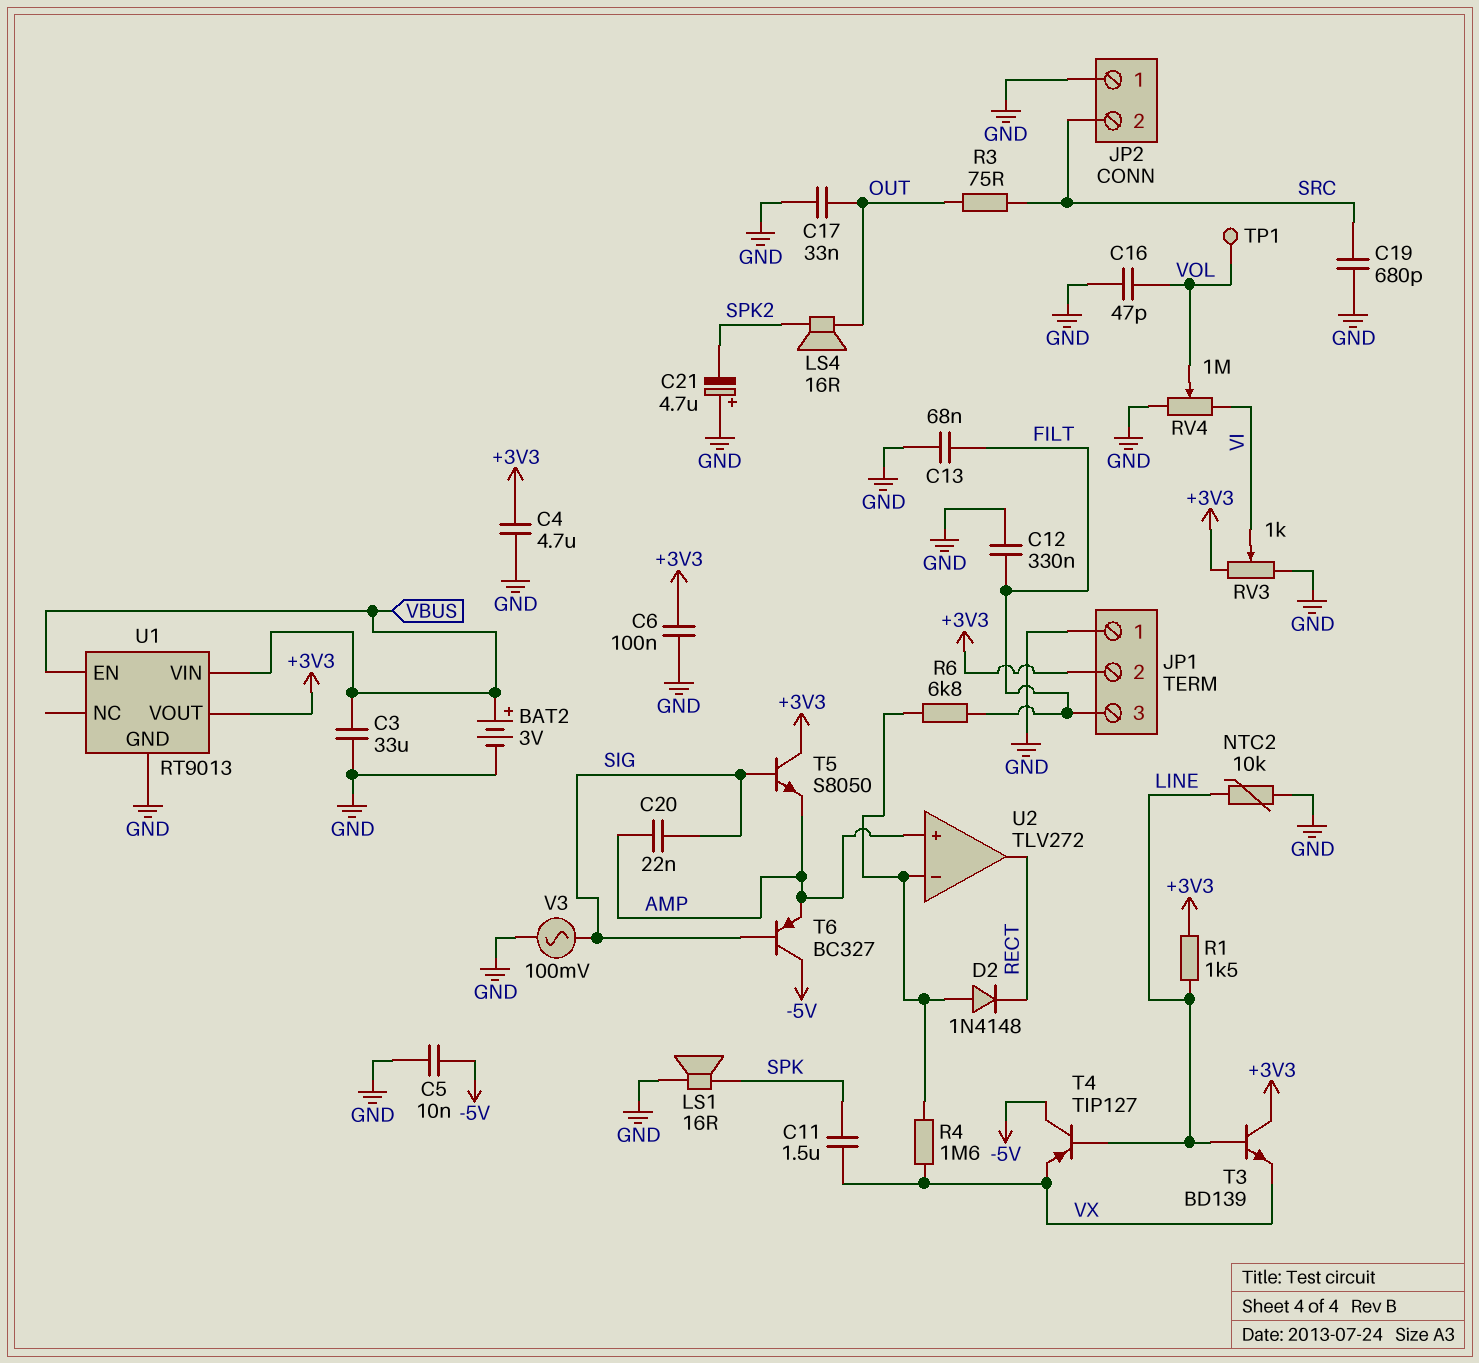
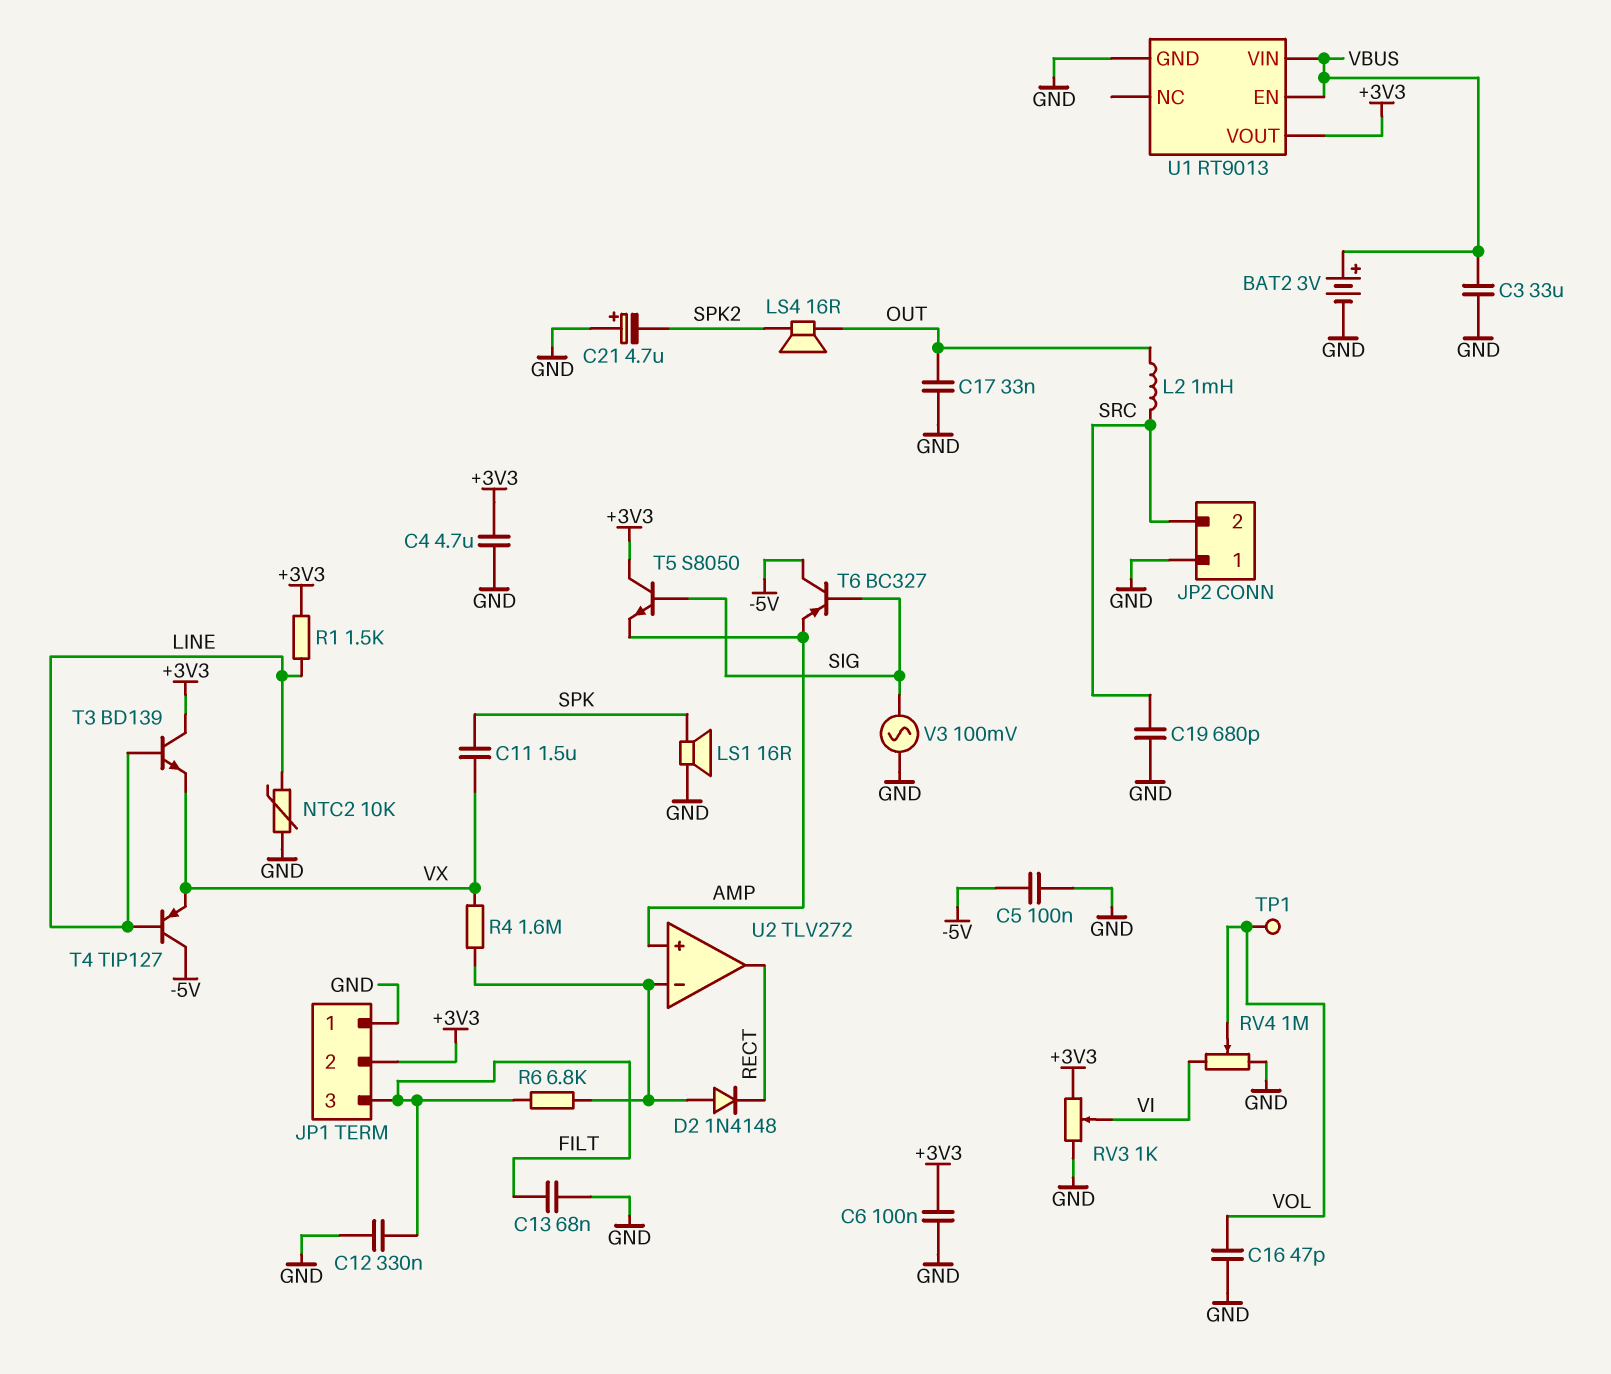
C5: 10nF (-5V, GND) -> 100nF (-5V, GND)
C20: 22nF (AMP, SIG) -> none
L2: none -> 1mH (OUT, SRC)
R3: 75 (OUT, SRC) -> none

